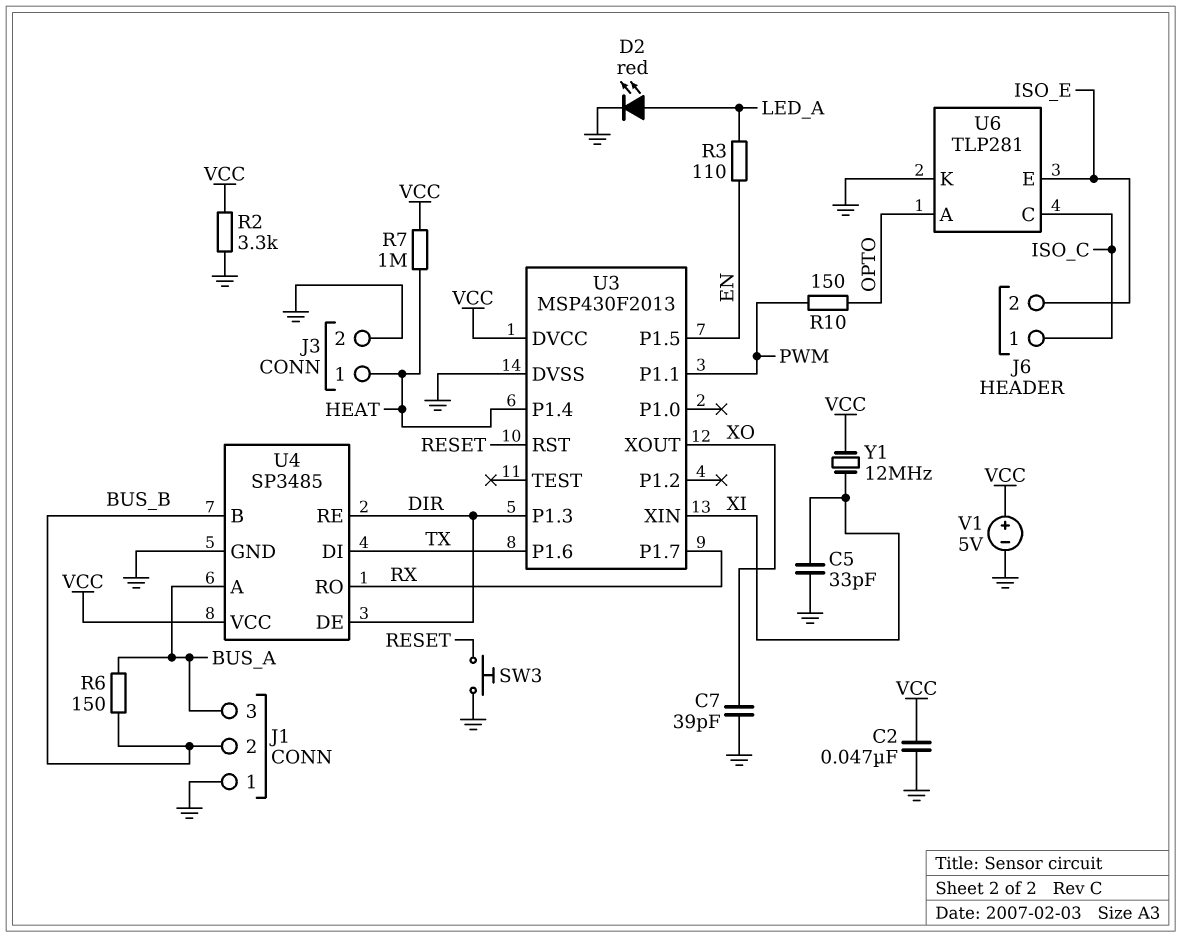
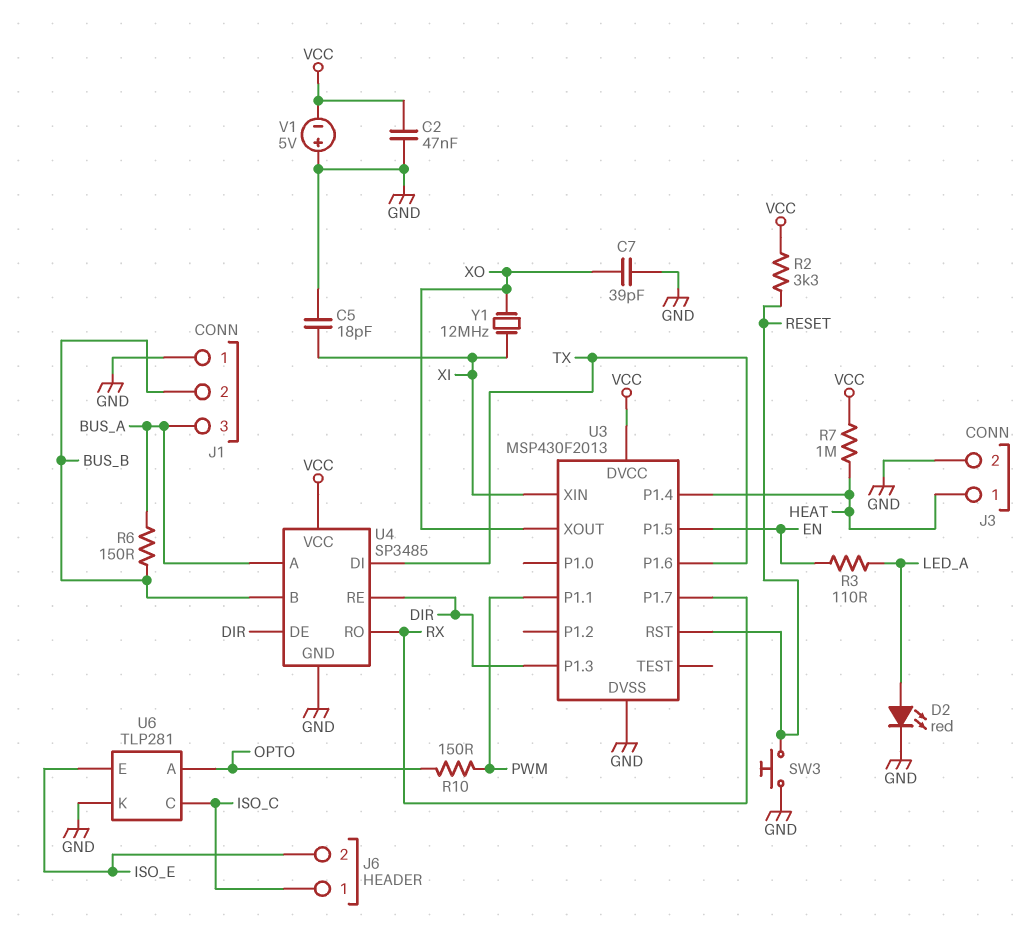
C5: 33pF (GND, XI) -> 18pF (GND, XI)
R2: 3.3k (GND, VCC) -> 3.3k (RESET, VCC)
V1: 5V (plus VCC, minus GND) -> 5V (plus GND, minus VCC)
Y1: 12MHz (VCC, XI) -> 12MHz (XI, XO)

